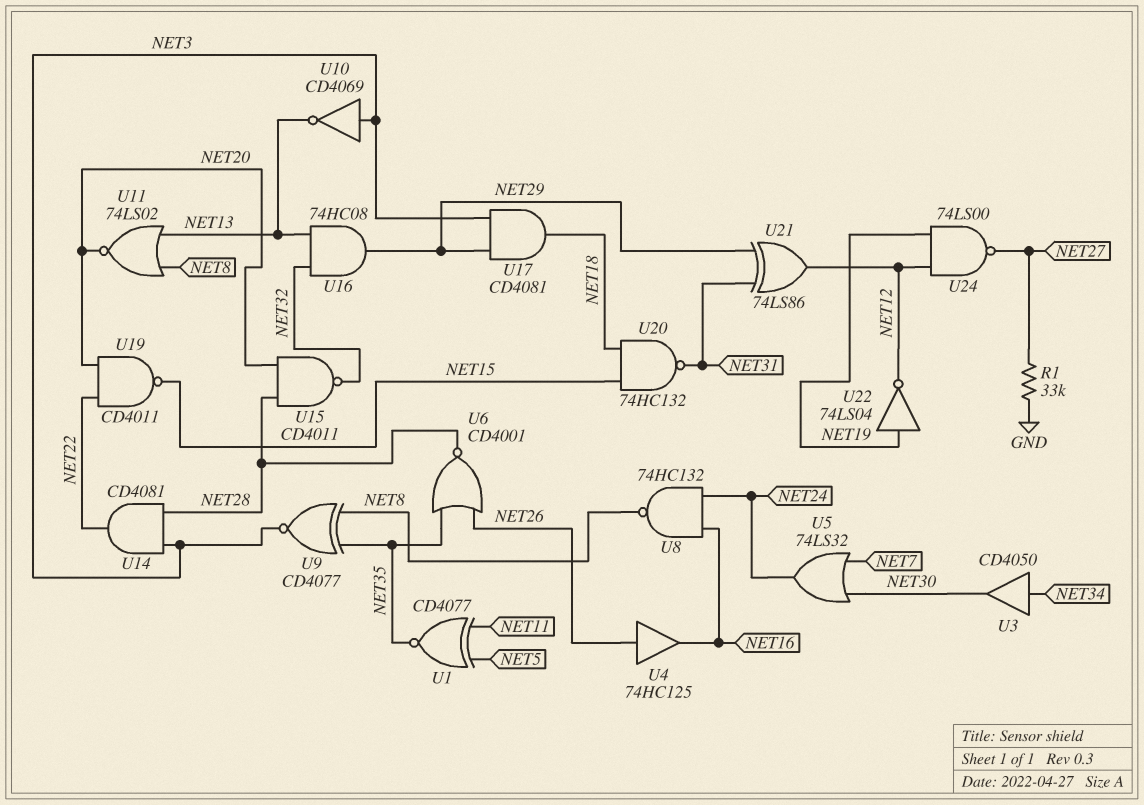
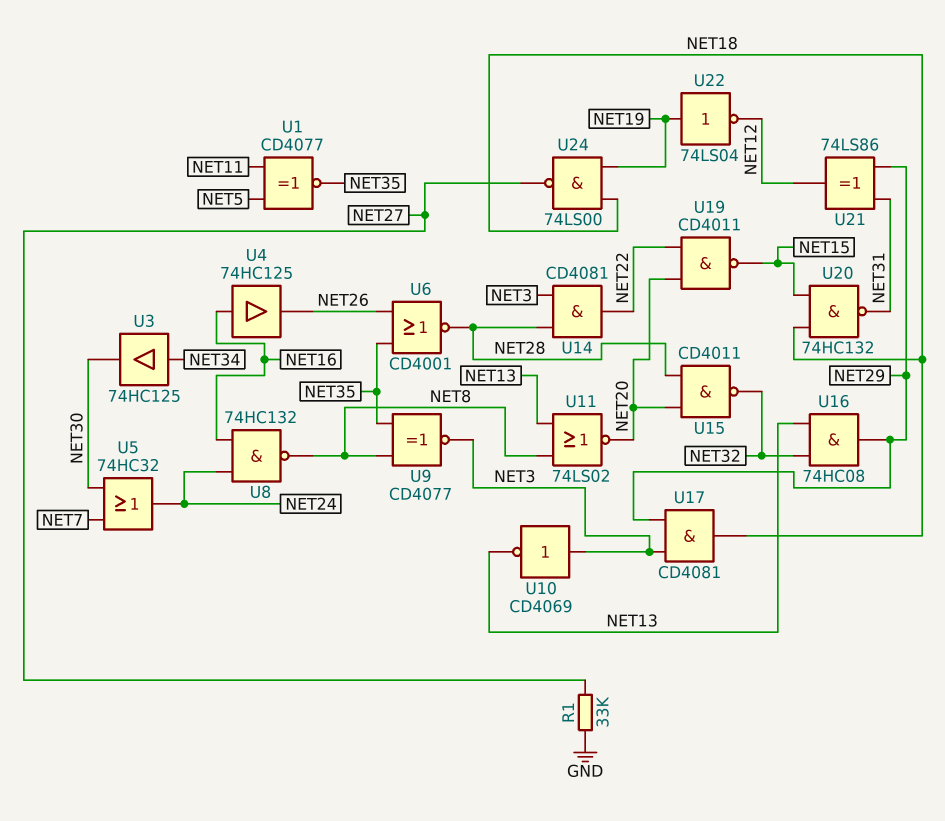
U3: buffer CD4050 (in NET34, out NET30) -> buffer 74HC125 (in NET34, out NET30)
U4: buffer 74HC125 (in NET26, out NET16) -> buffer 74HC125 (in NET16, out NET26)
U5: OR 74LS32 (in NET7, in NET30, out NET24) -> OR 74HC32 (in NET7, in NET30, out NET24)
U24: NAND 74LS00 (in NET12, in NET19, out NET27) -> NAND 74LS00 (in NET18, in NET19, out NET27)

